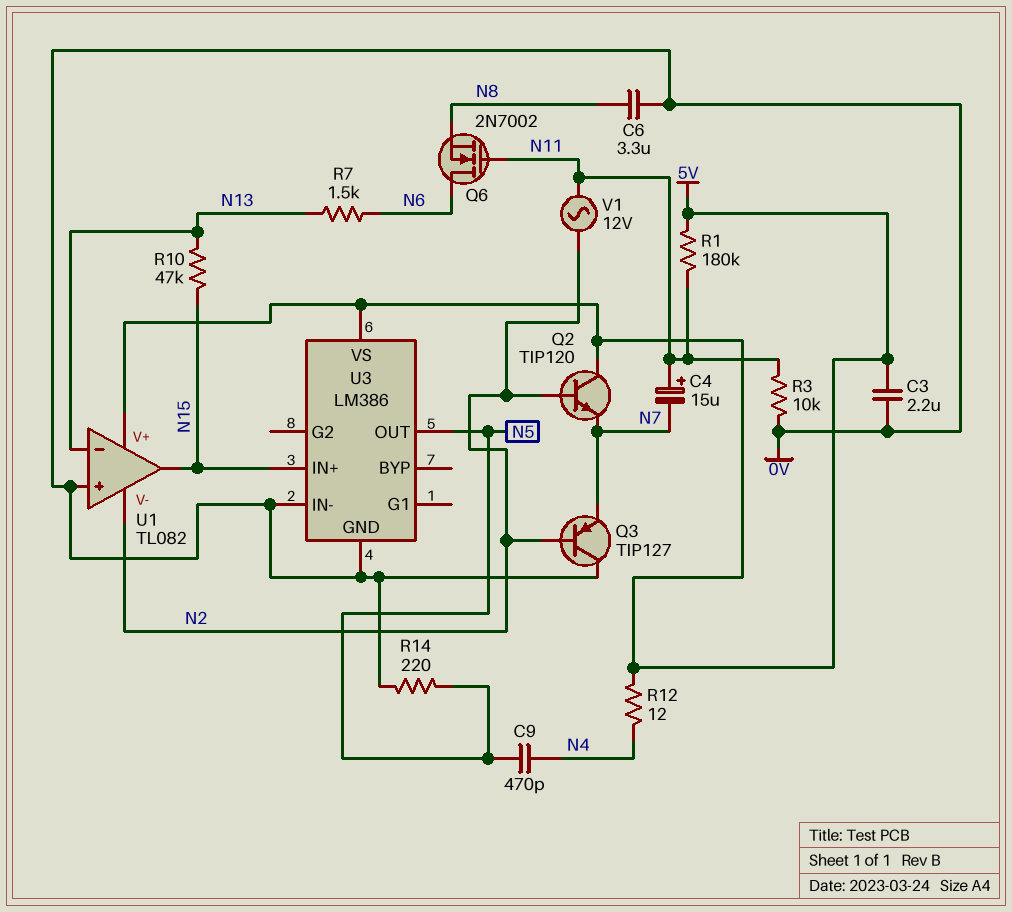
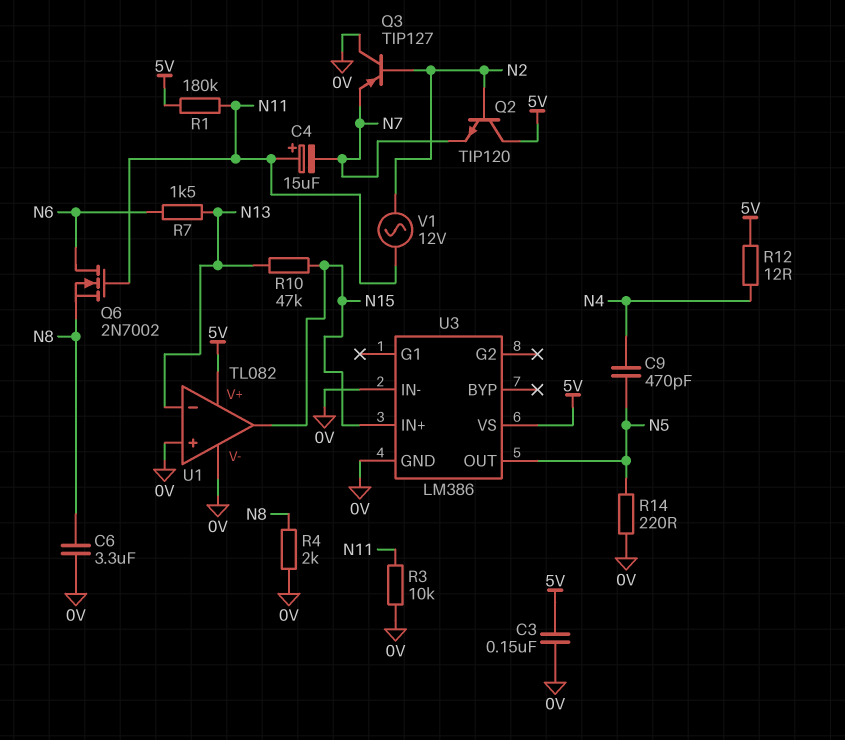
C3: 2.2uF (0V, 5V) -> 150nF (0V, 5V)
R4: none -> 2k (0V, N8)
U1 pin V-: N2 -> 0V

